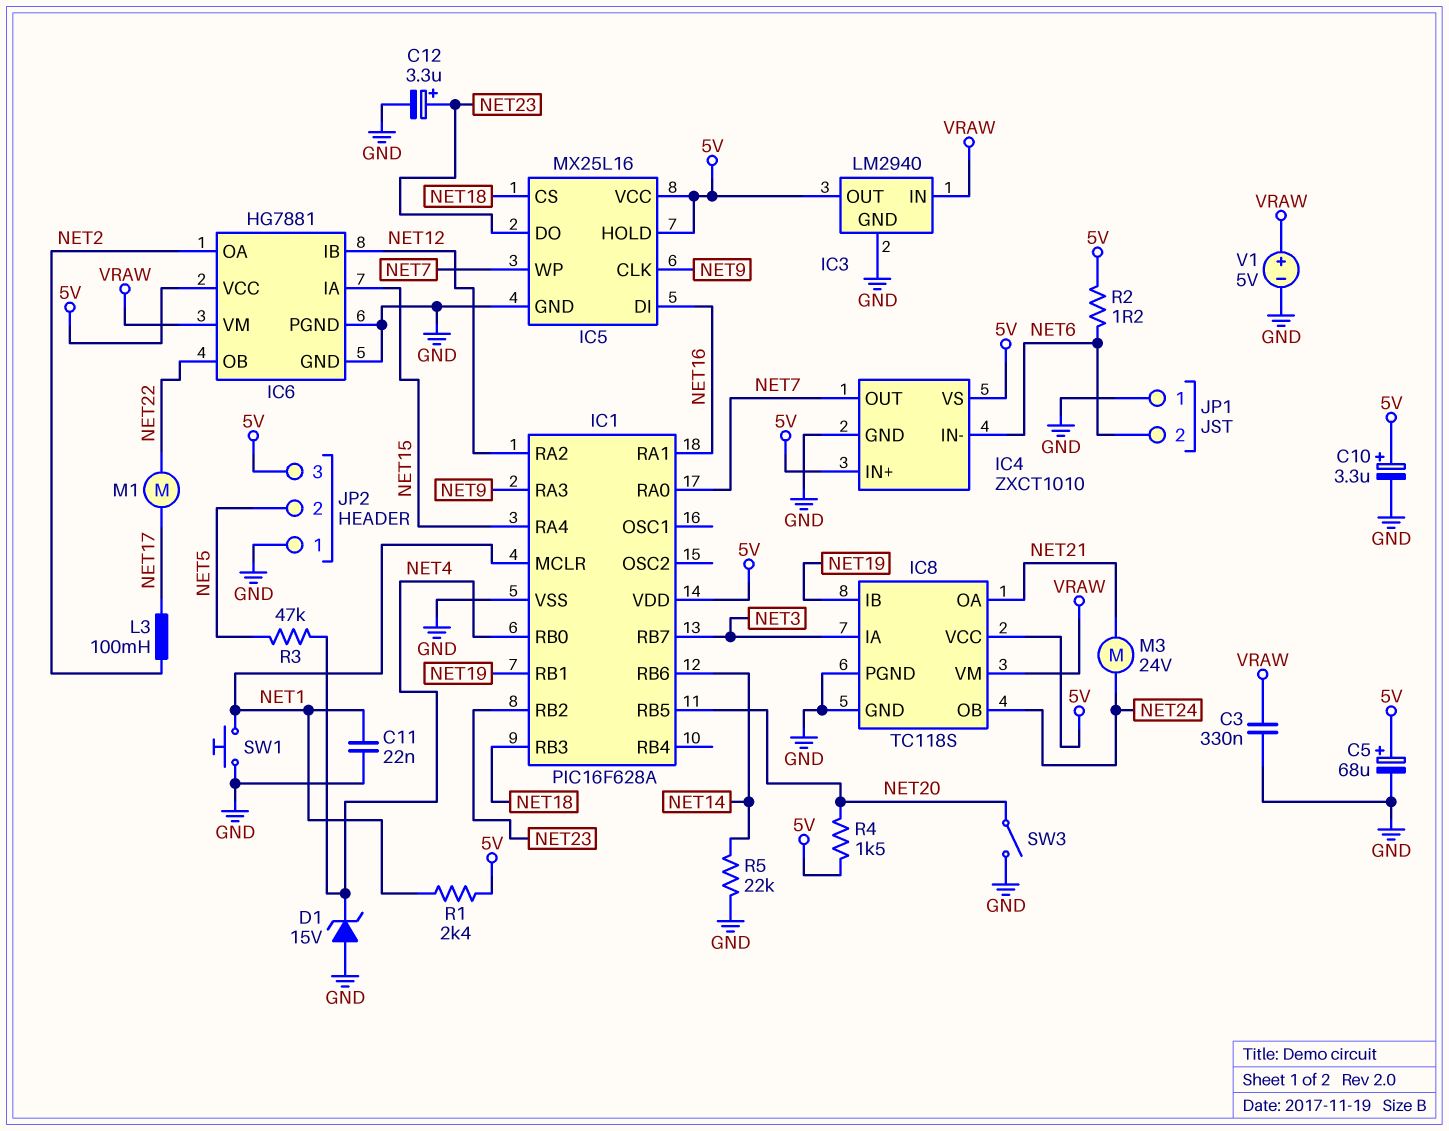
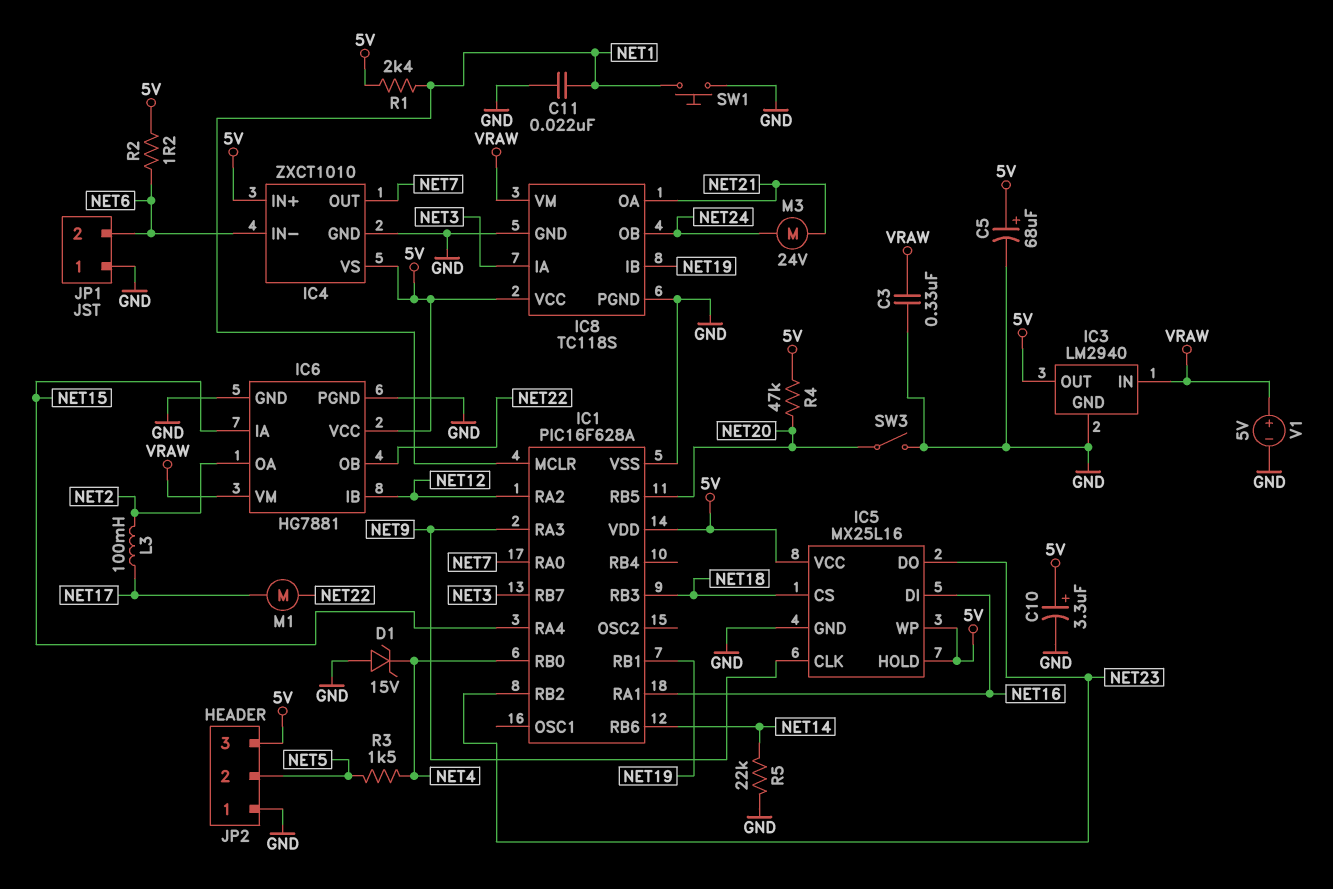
C12: 3.3uF (plus NET23, minus GND) -> none
IC5 pin WP: NET7 -> 5V
R3: 47k (NET4, NET5) -> 1.5k (NET4, NET5)
R4: 1.5k (5V, NET20) -> 47k (5V, NET20)

